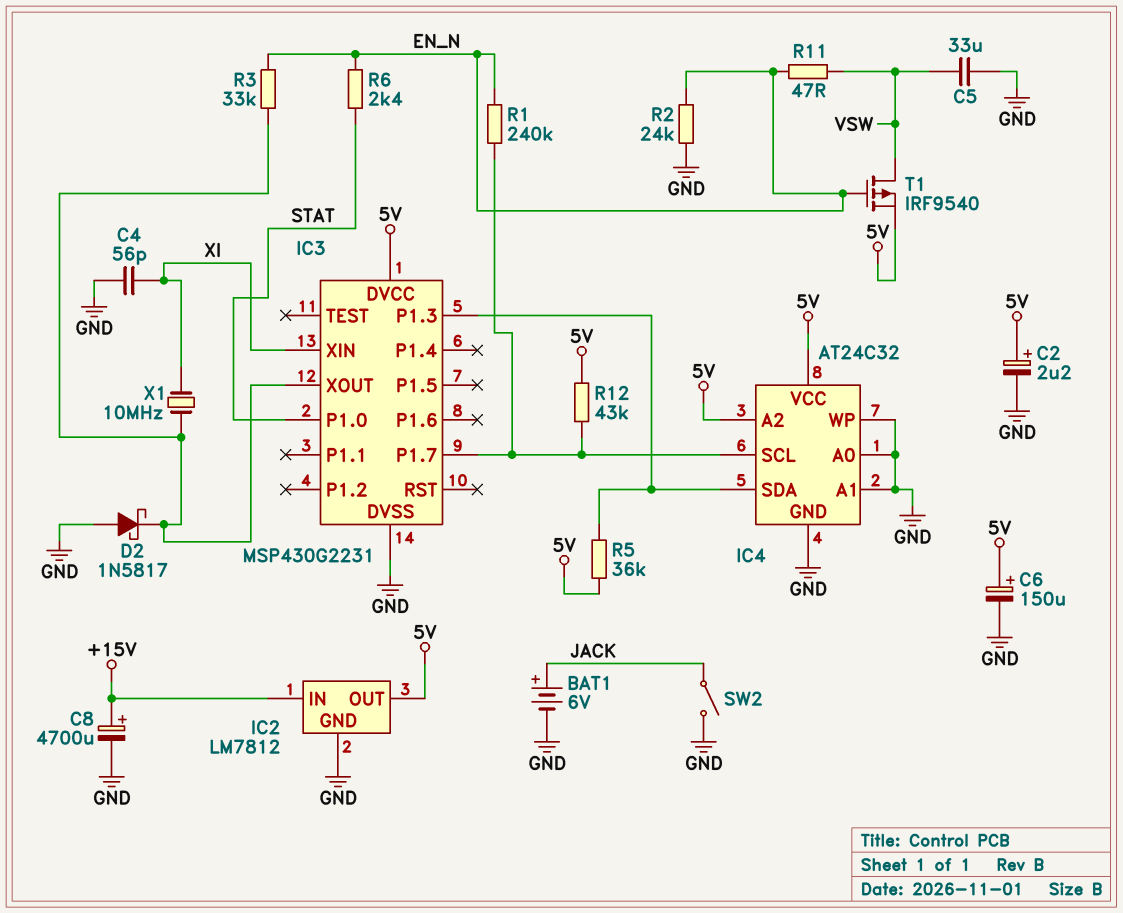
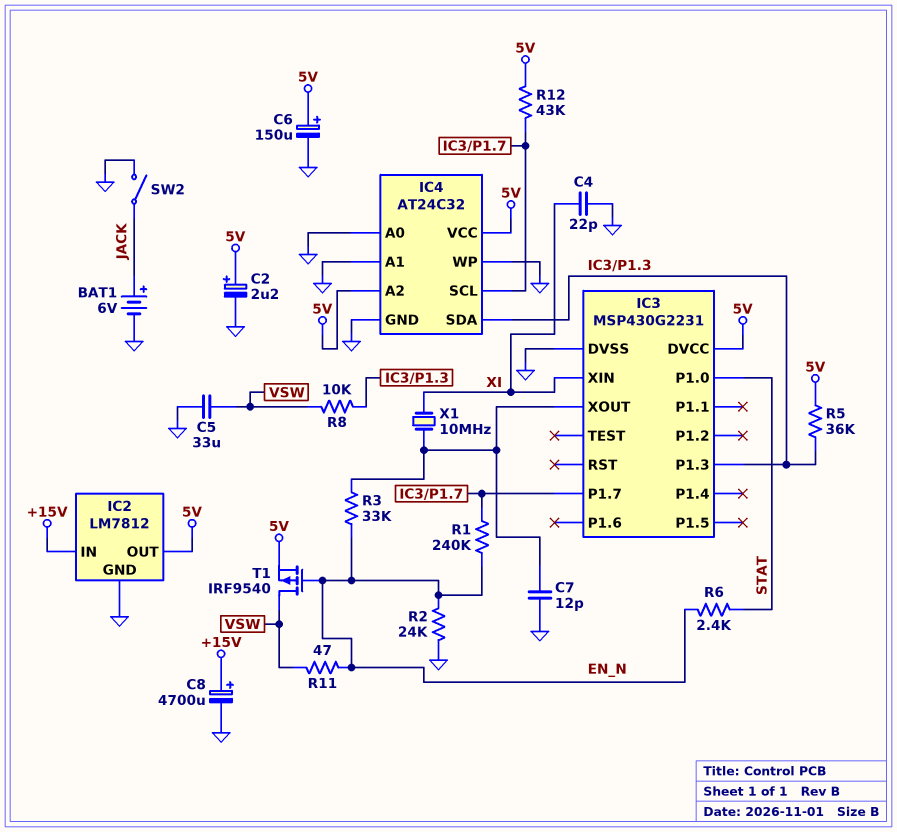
C4: 56pF (GND, XI) -> 22pF (GND, XI)
C7: none -> 12pF (GND, IC3/XOUT)
D2: schottky 1N5817 (A GND, K IC3/XOUT) -> none
R8: none -> 10k (IC3/P1.3, VSW)

